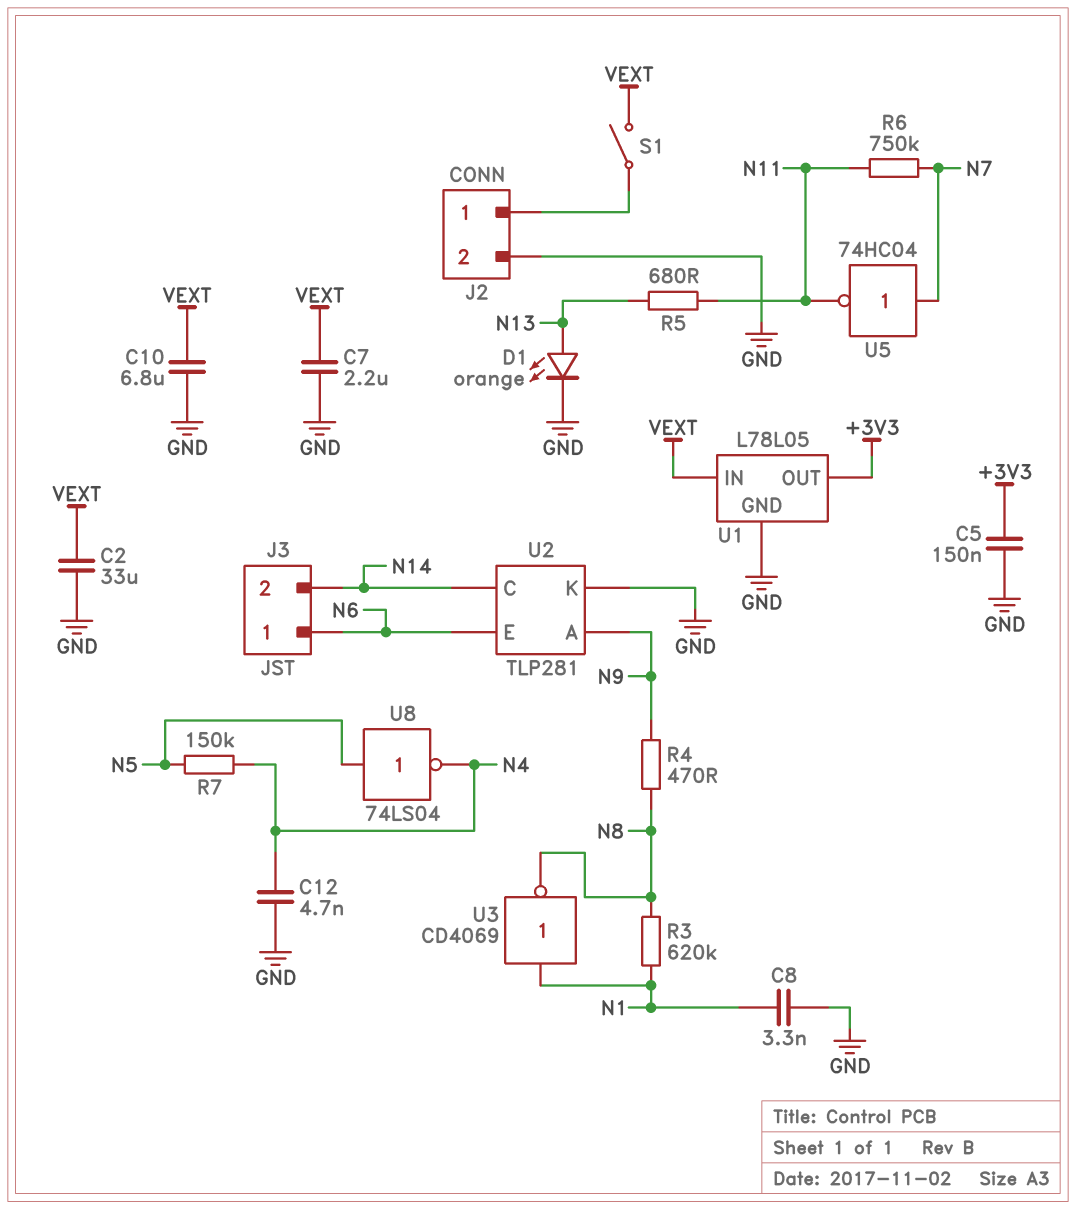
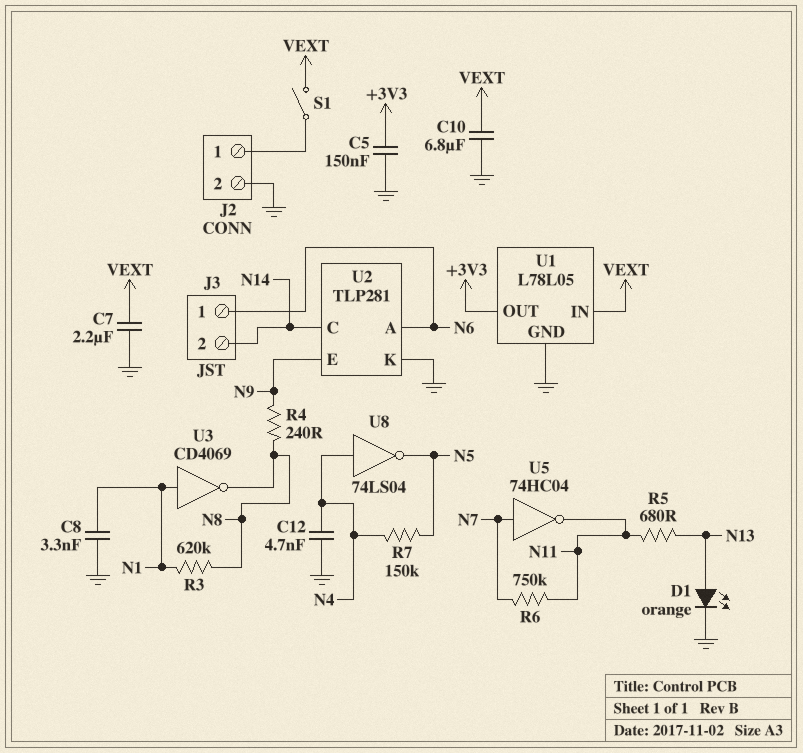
C2: 33uF (GND, VEXT) -> none
R4: 470 (N8, N9) -> 240 (N8, N9)
U2 pin A: N9 -> N6
U2 pin E: N6 -> N9
U8: NOT 74LS04 (in N5, out N4) -> NOT 74LS04 (in N4, out N5)

